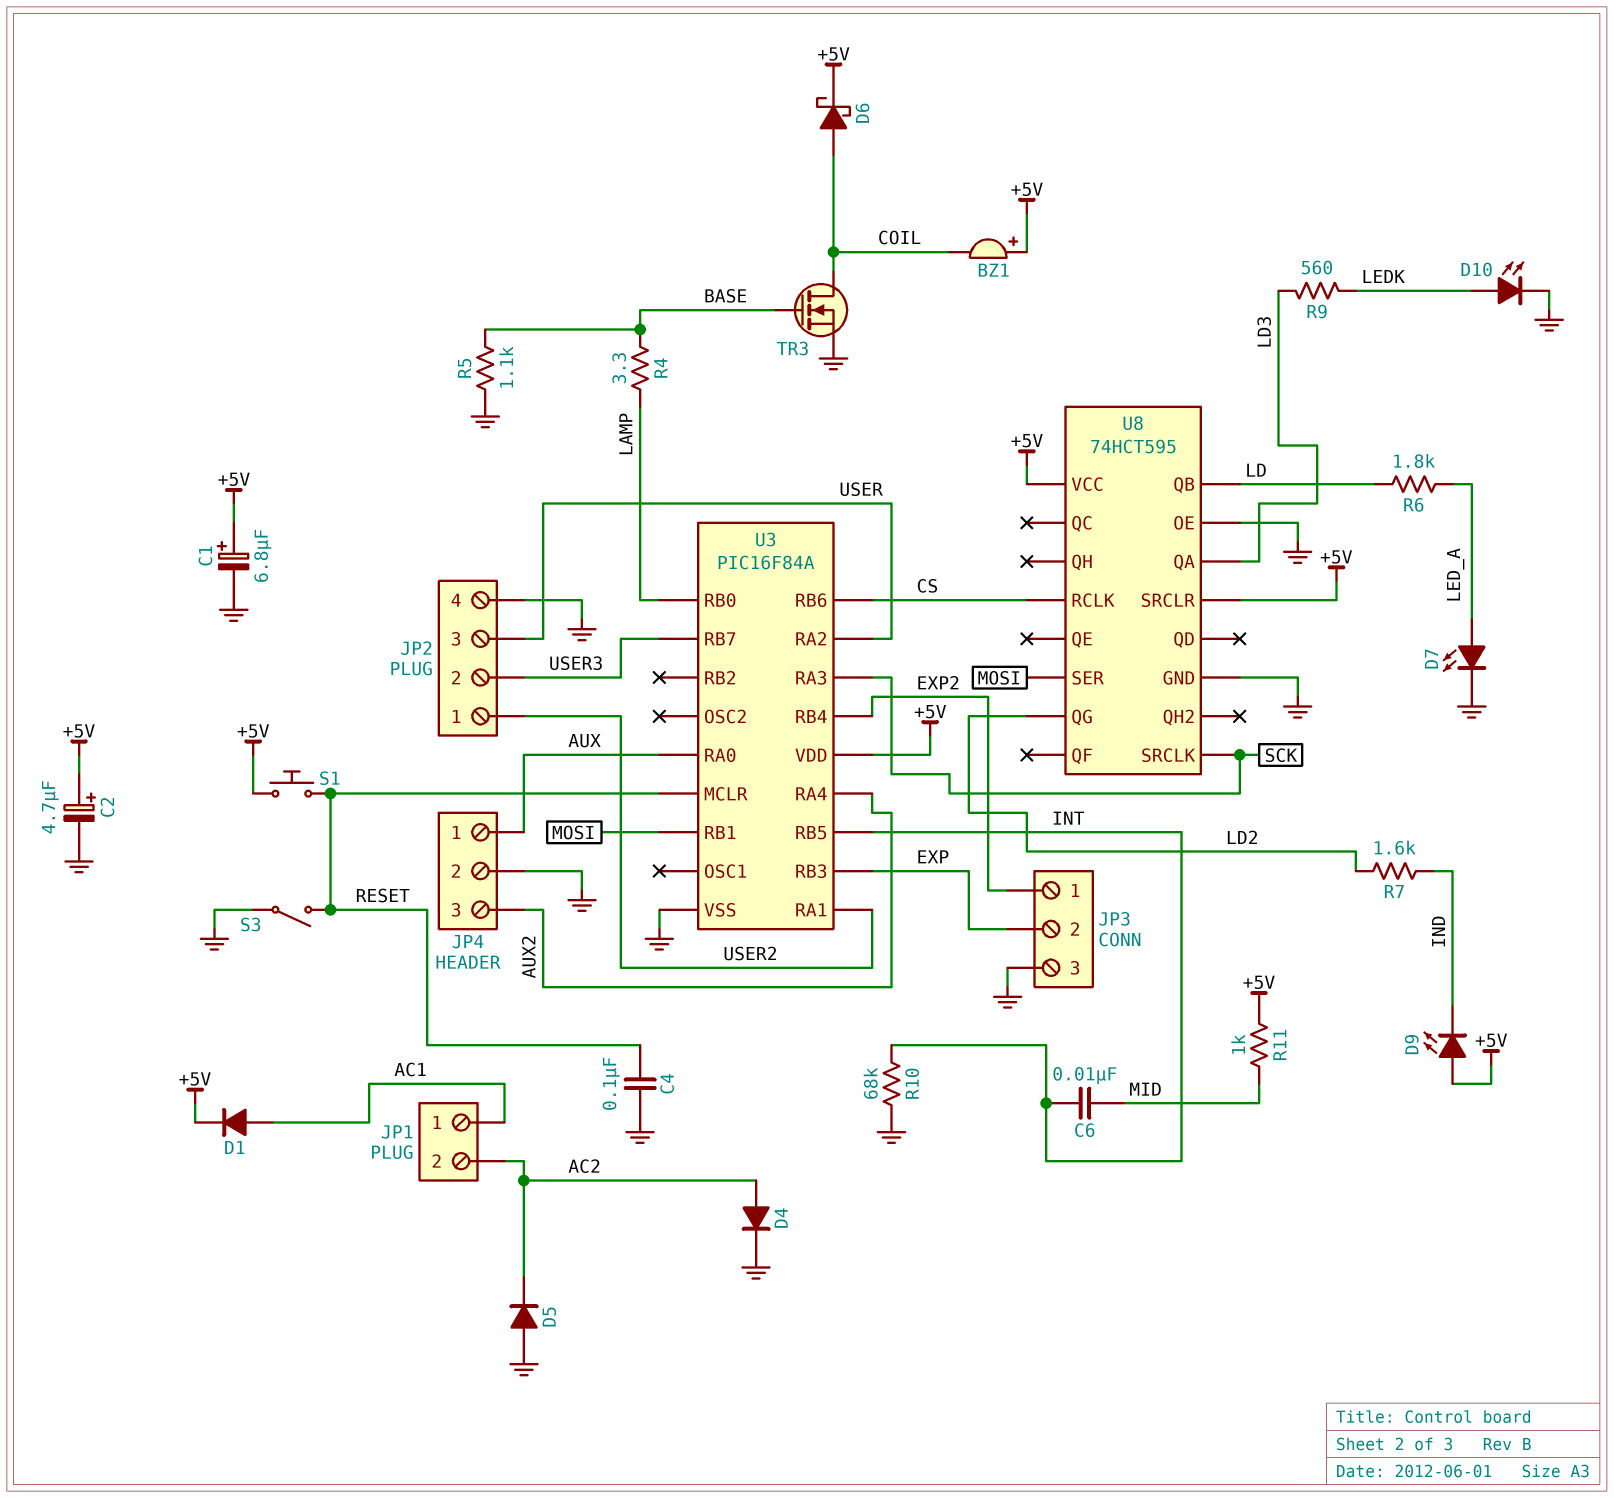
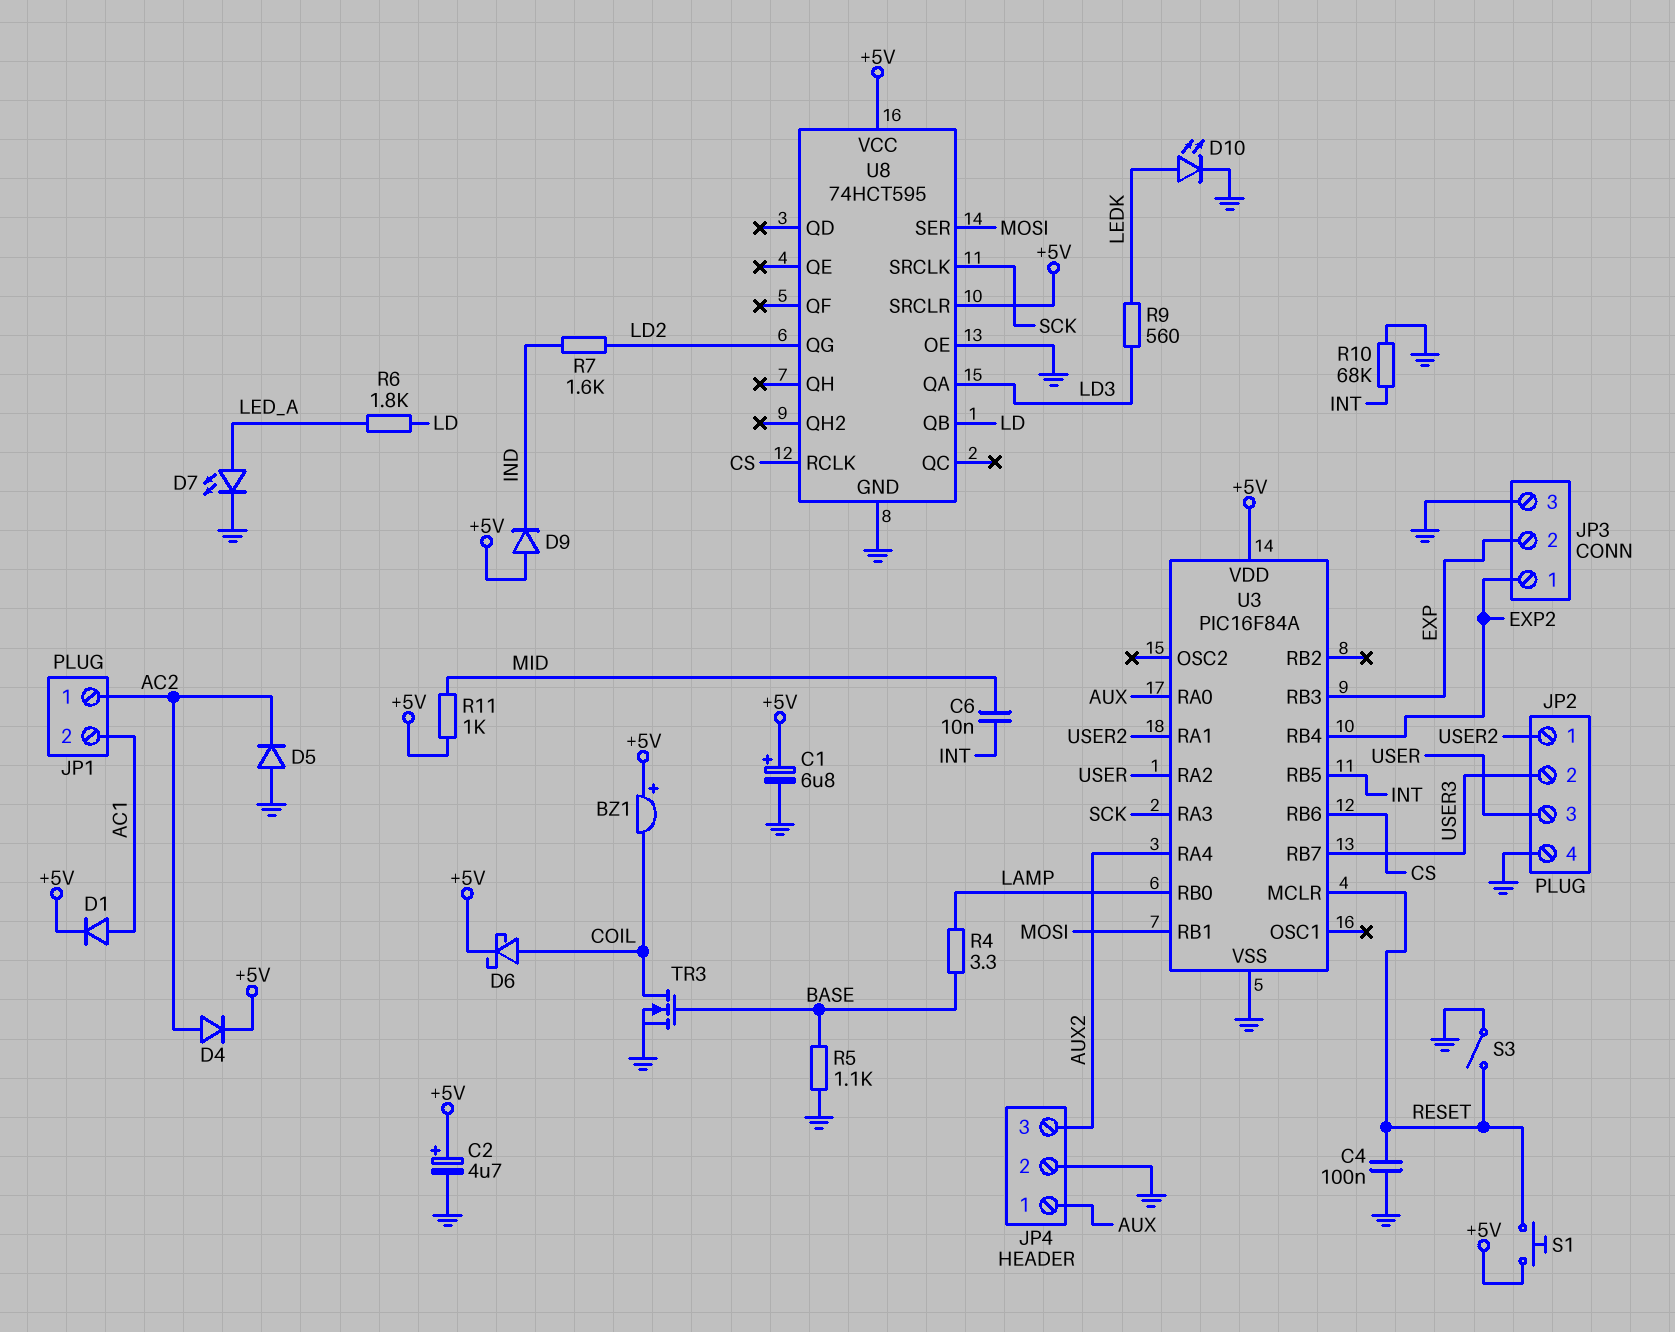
D4: diode (A AC2, K GND) -> diode (A AC2, K +5V)
D9: LED (A +5V, K IND) -> diode (A +5V, K IND)
JP1 pin 1: AC1 -> AC2
JP1 pin 2: AC2 -> AC1

